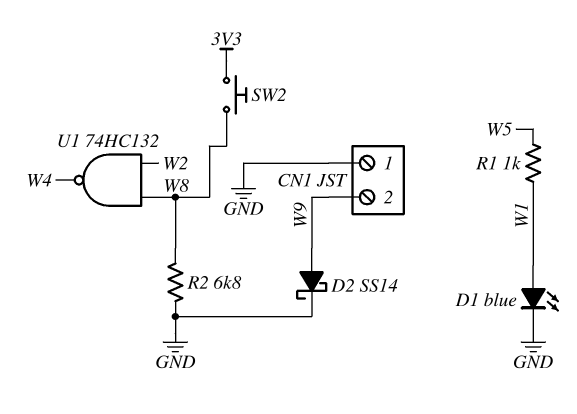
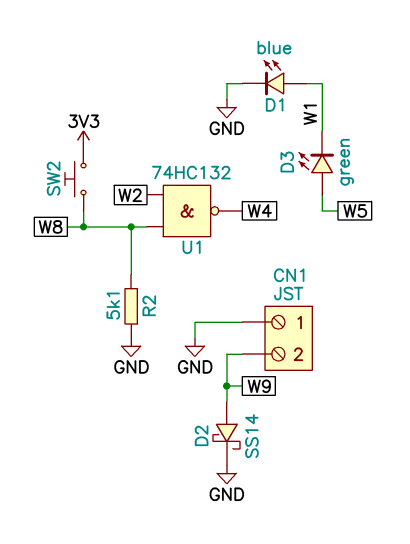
D3: none -> LED green (A W5, K W1)
R1: 1k (W1, W5) -> none
R2: 6.8k (GND, W8) -> 5.1k (GND, W8)

